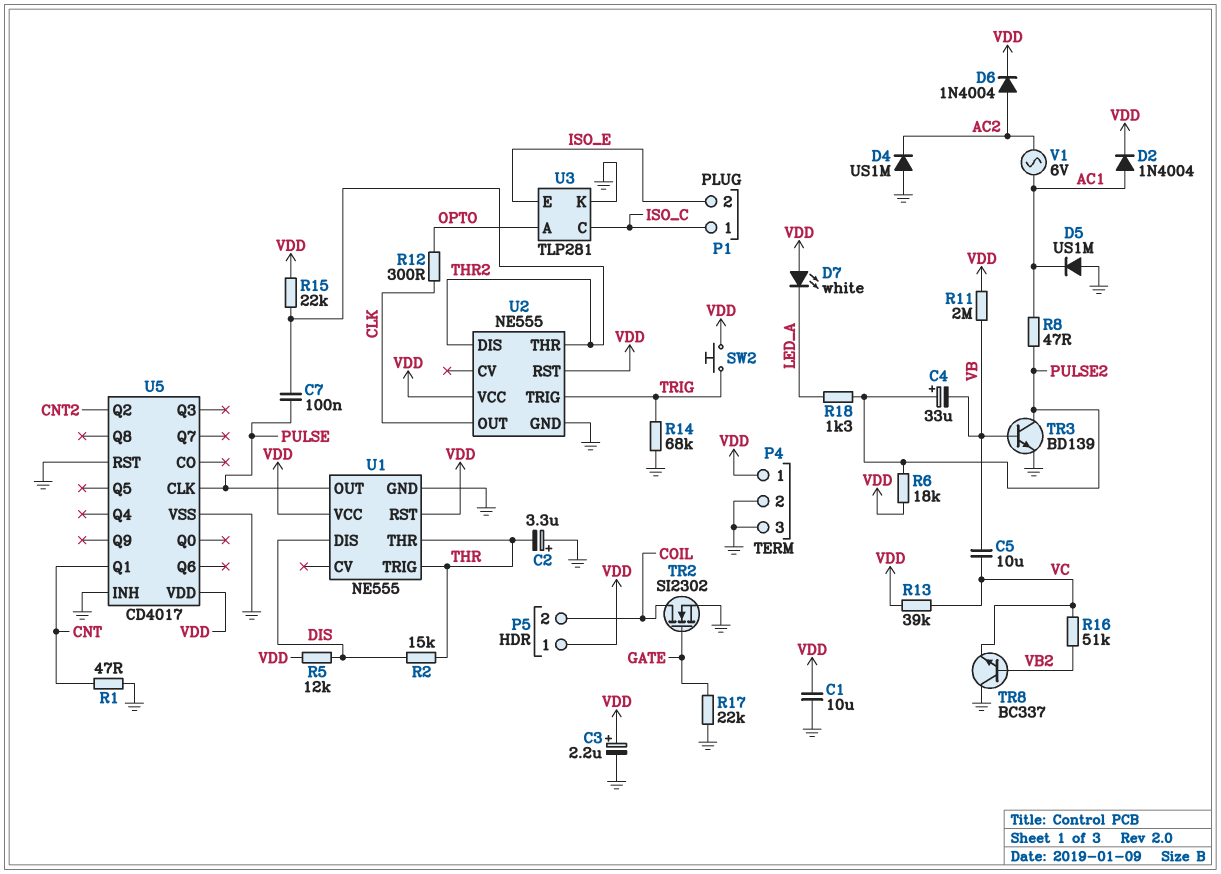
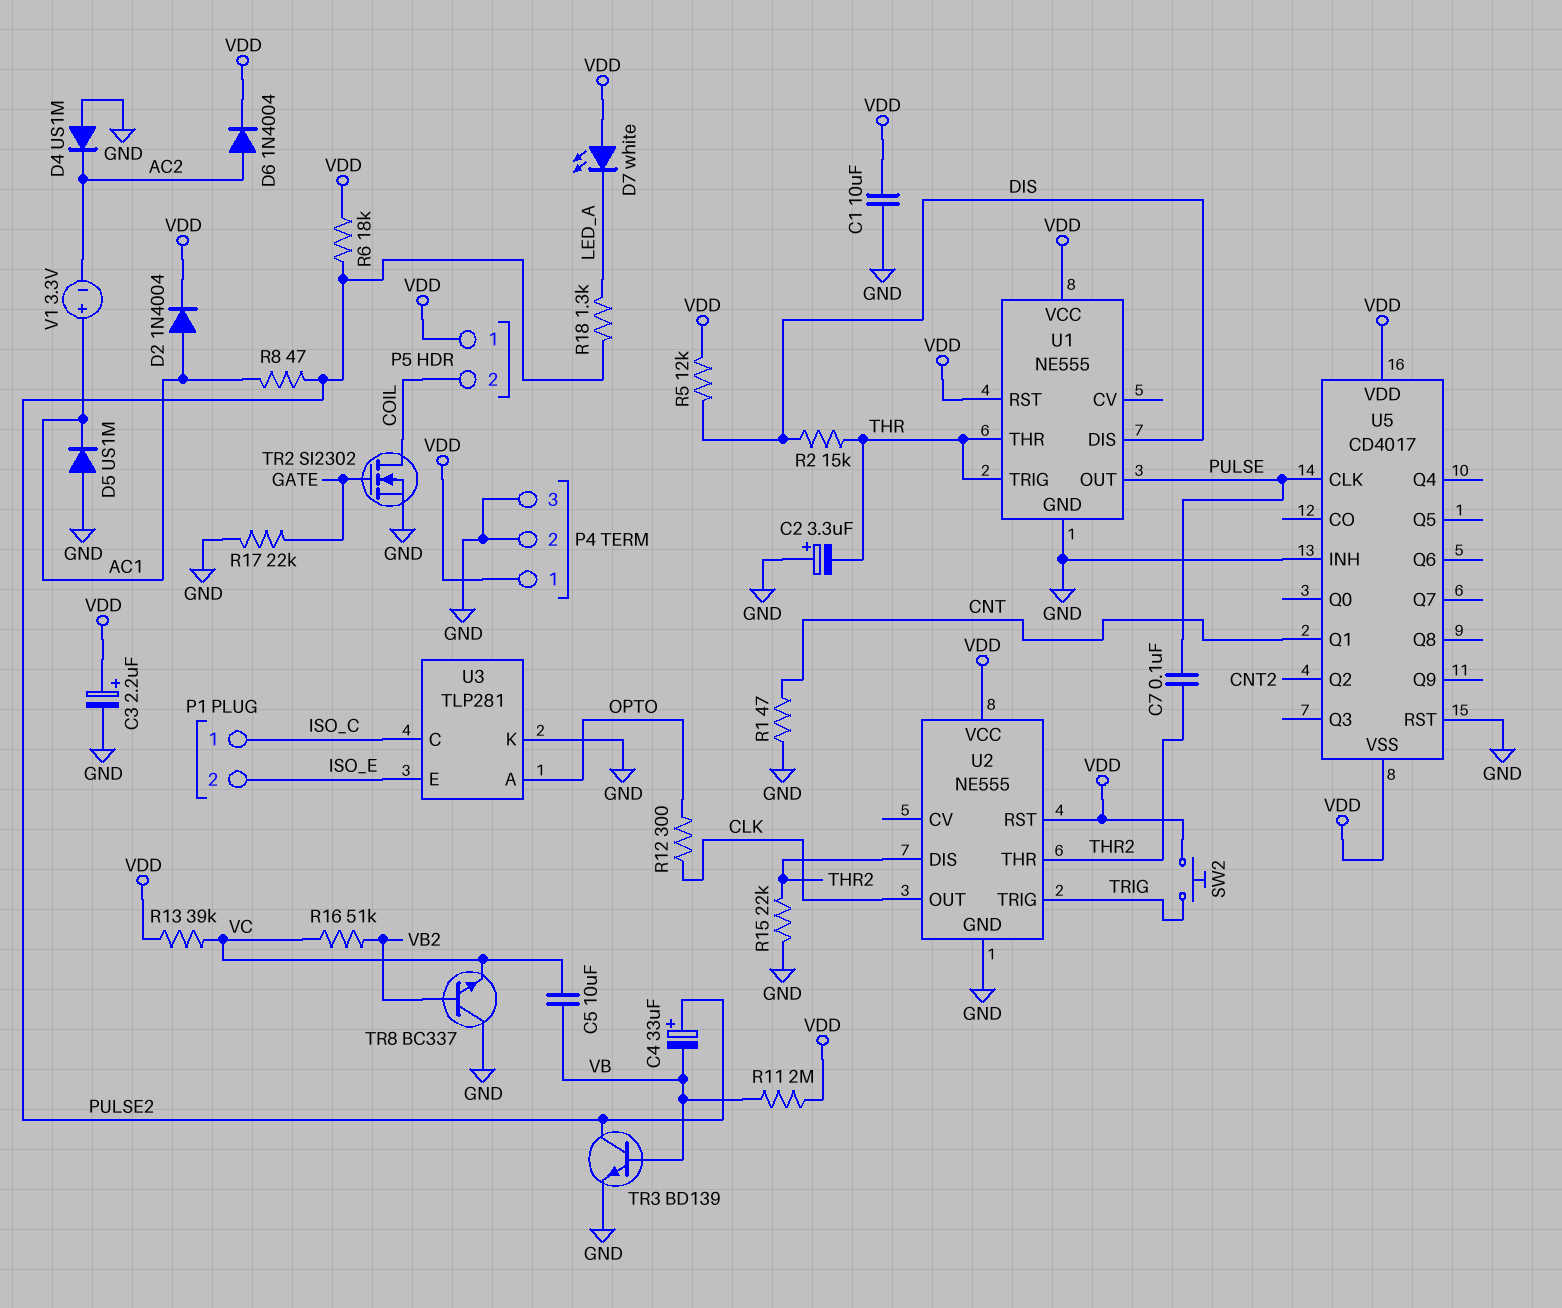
R14: 68k (GND, TRIG) -> none
R15: 22k (THR2, VDD) -> 22k (GND, THR2)
U5 pin VSS: GND -> VDD
V1: AC 6V (AC1, AC2) -> 3.3V (plus AC1, minus AC2)

